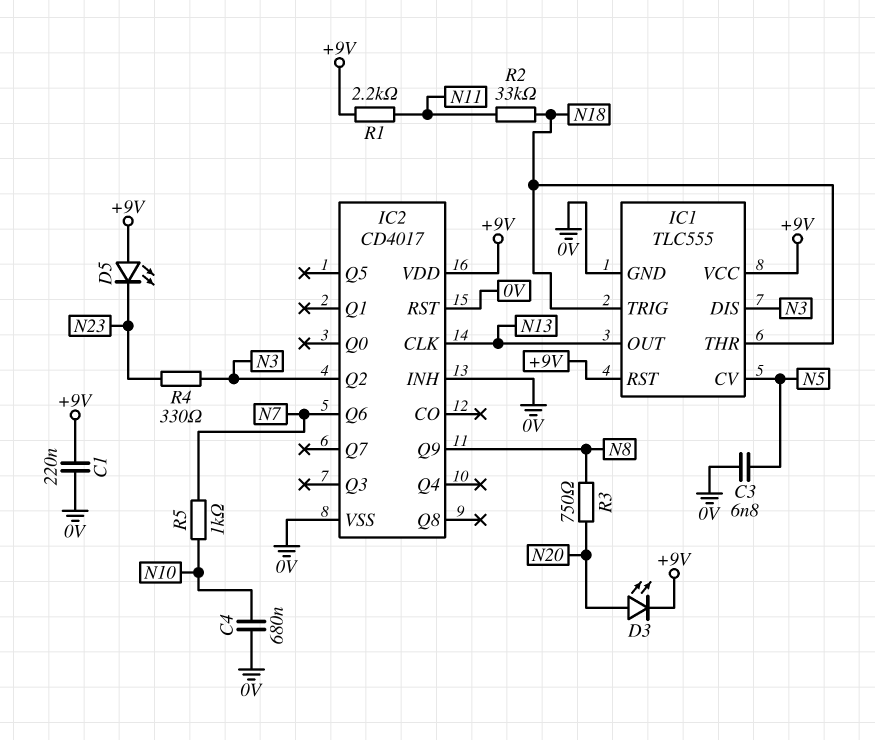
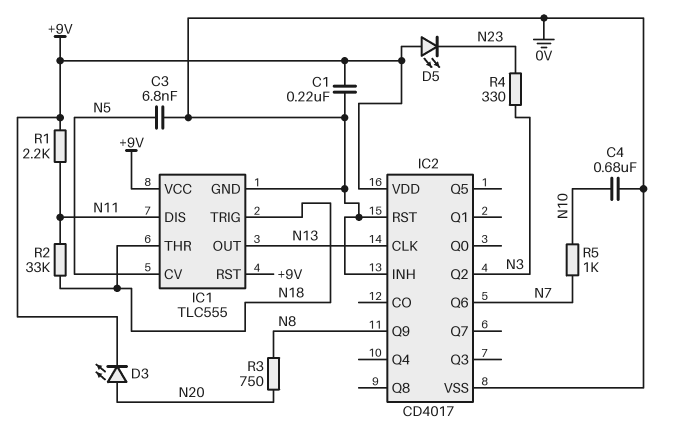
IC1 pin DIS: N3 -> N11

